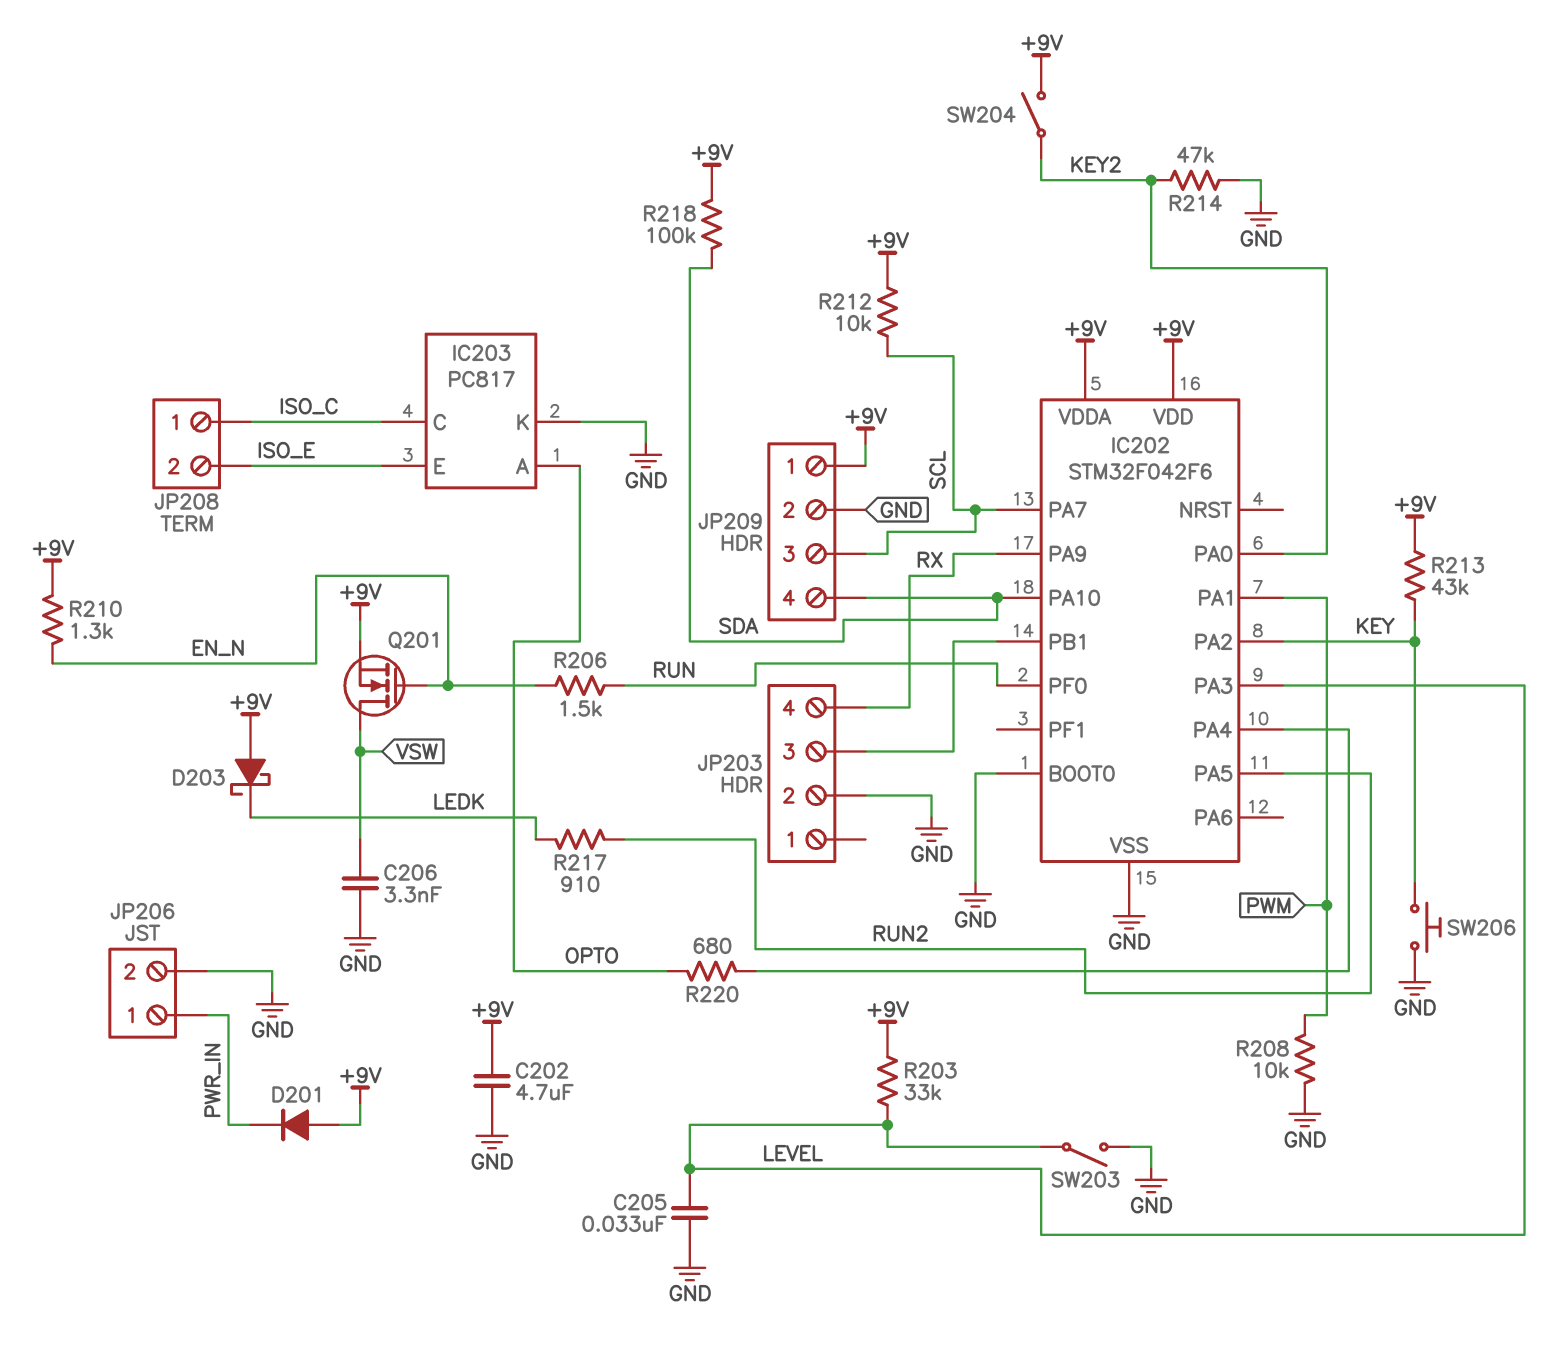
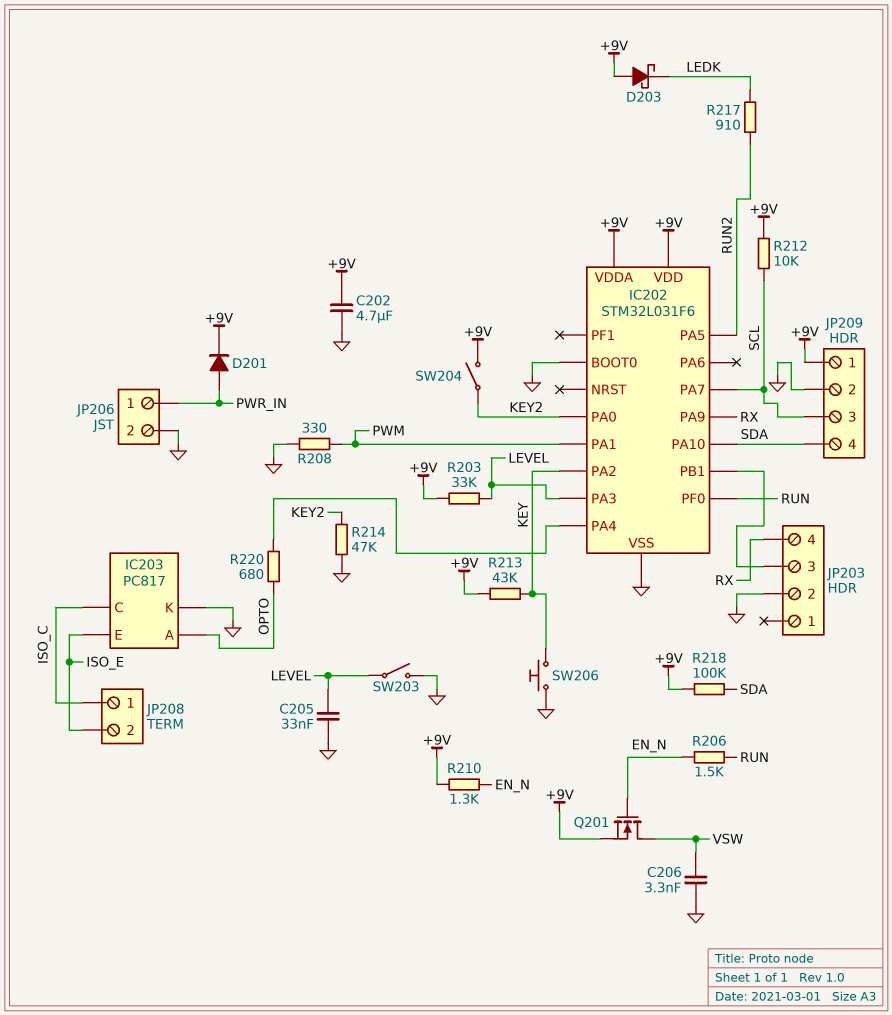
D201: diode (A +9V, K PWR_IN) -> diode (A PWR_IN, K +9V)
IC202: STM32F042F6 -> STM32L031F6
R208: 10k (GND, PWM) -> 330 (GND, PWM)

